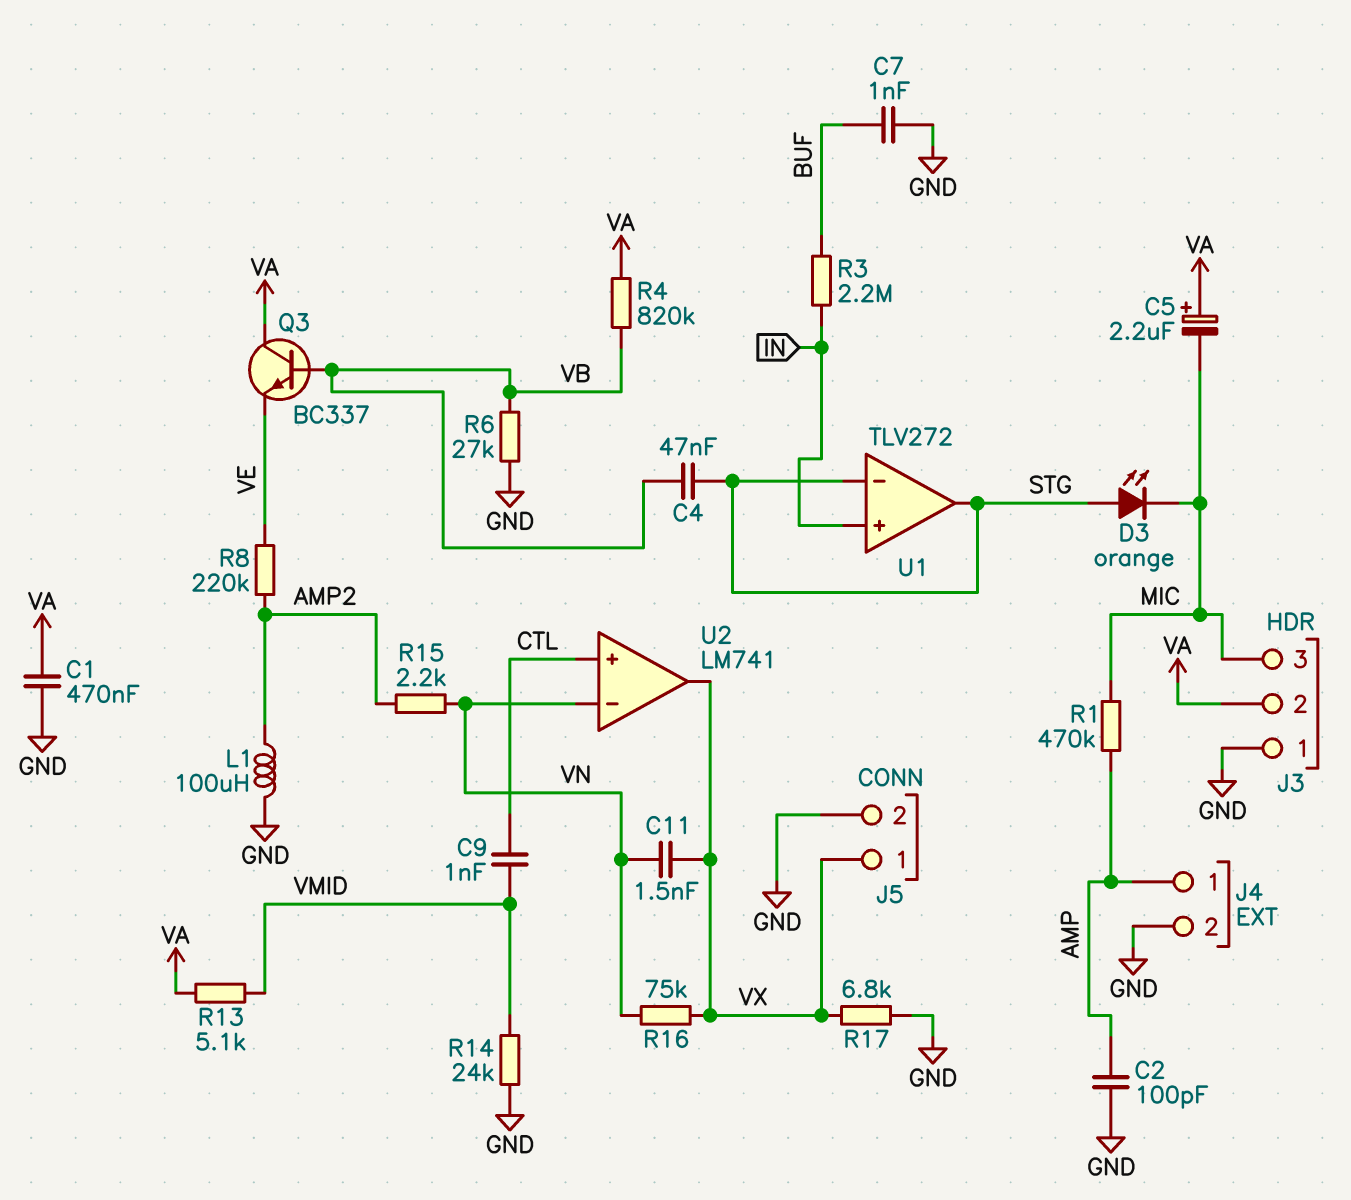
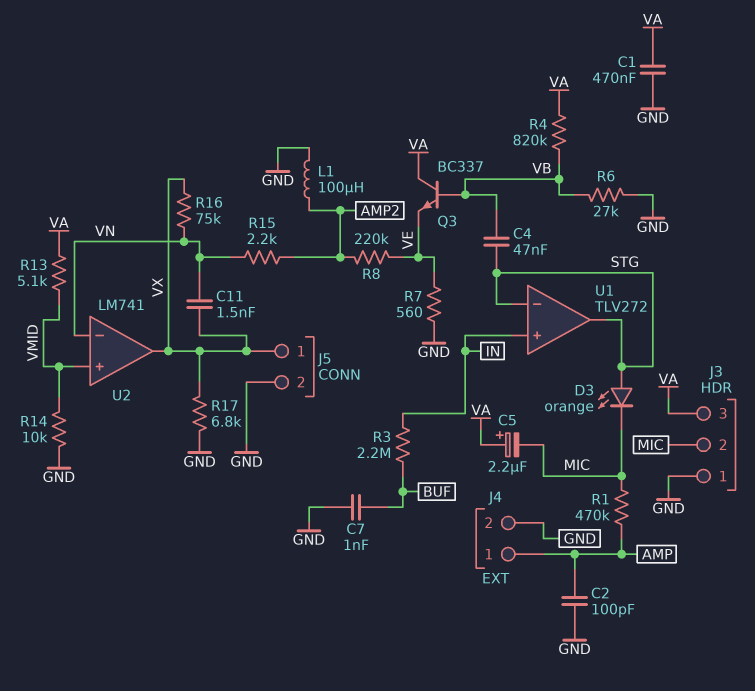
C9: 1nF (CTL, VMID) -> none
J3 pin 2: VA -> MIC
J3 pin 3: MIC -> VA
R7: none -> 560 (GND, VE)
R14: 24k (GND, VMID) -> 10k (GND, VMID)
U2 pin in+: CTL -> VMID

